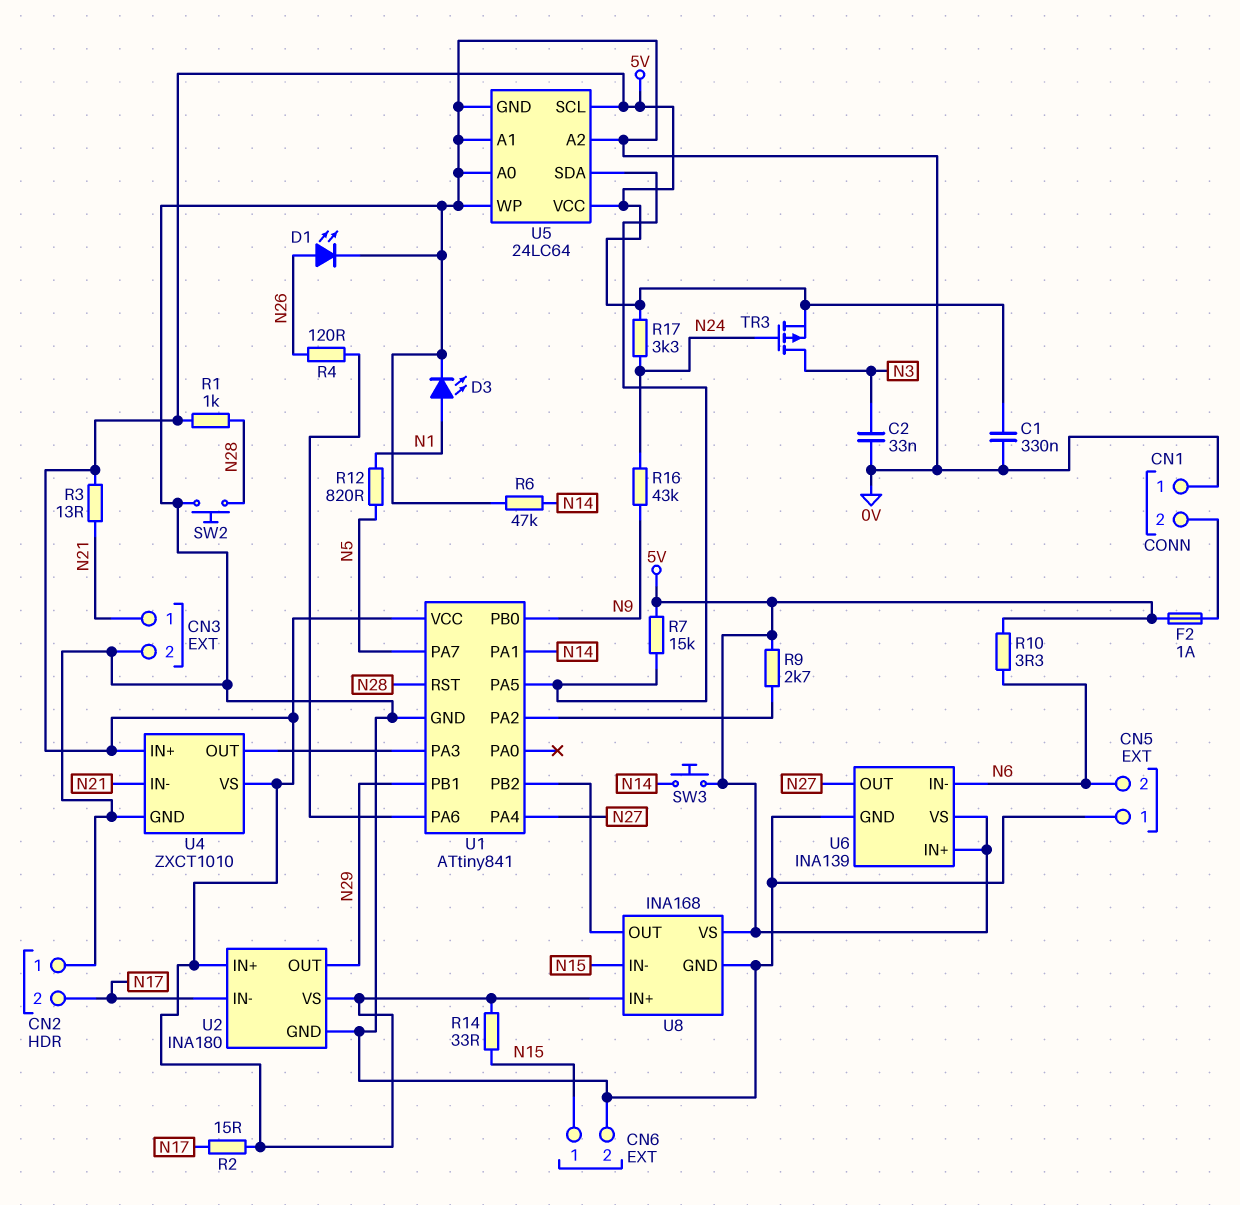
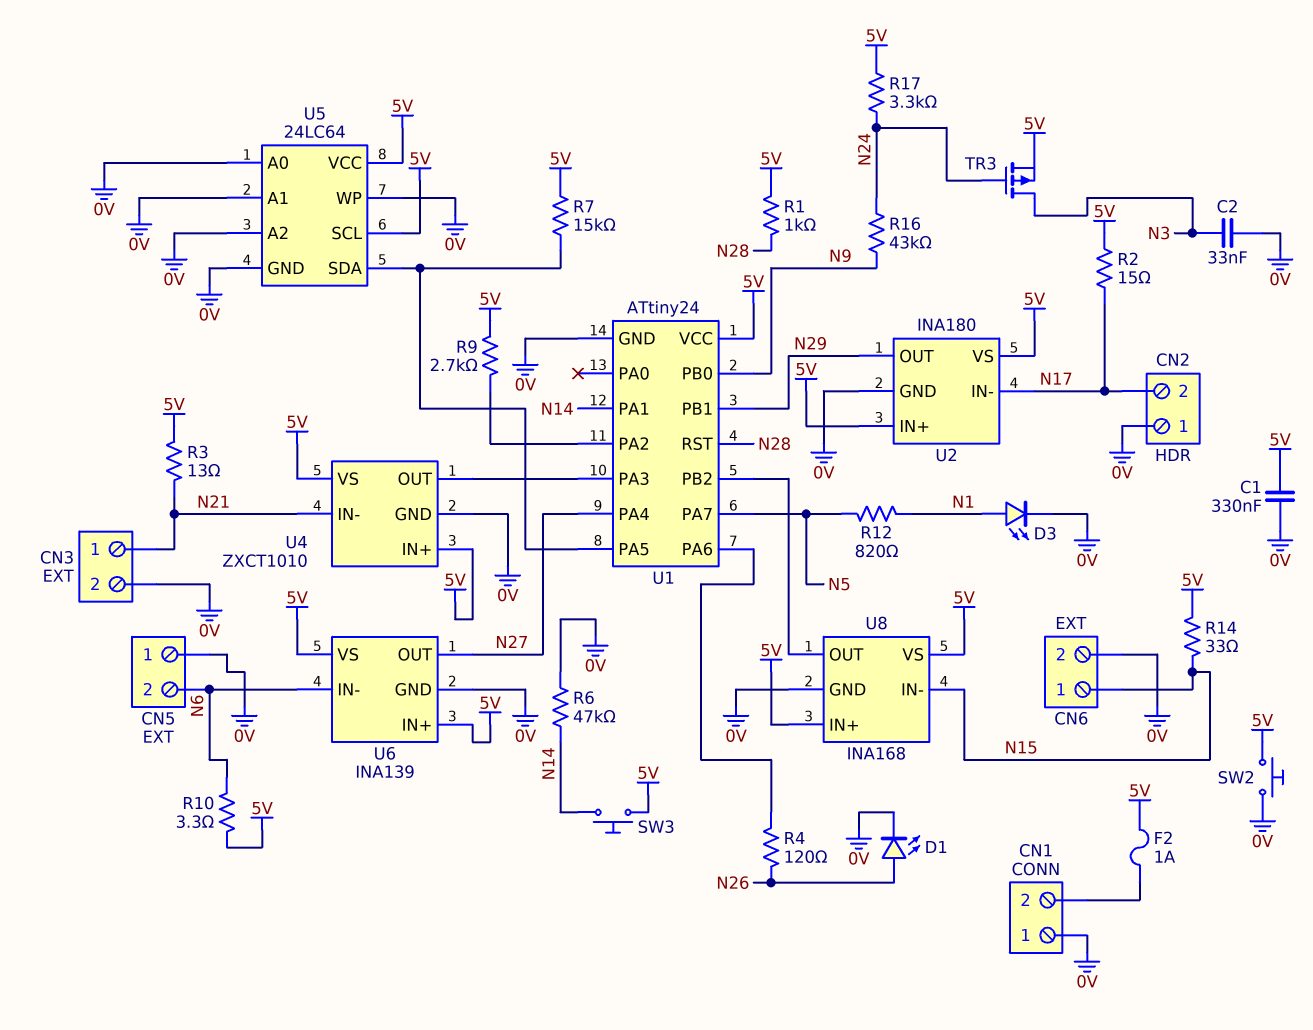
SW2: button (0V, N28) -> button (0V, 5V)
U1: ATtiny841 -> ATtiny24

